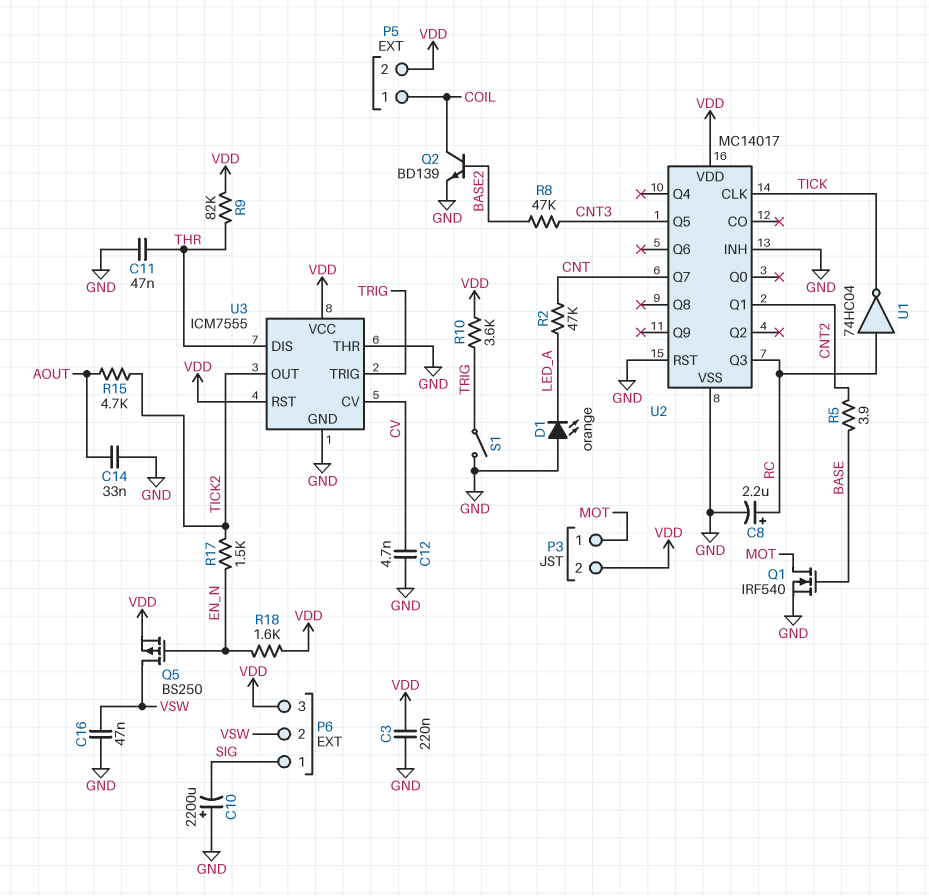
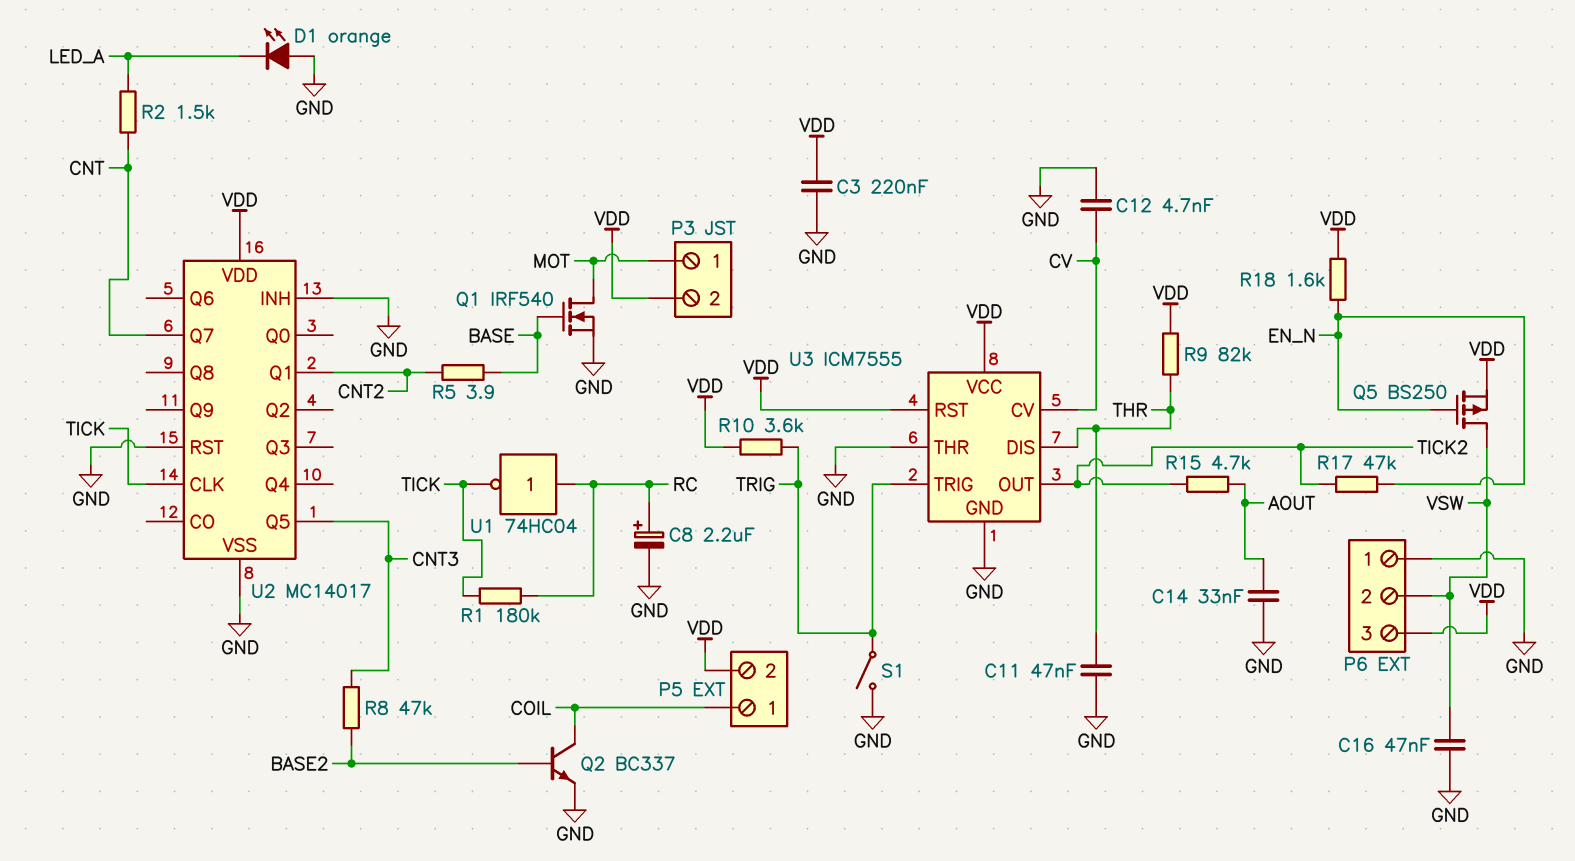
C10: 2200uF (plus GND, minus SIG) -> none
P6 pin 1: SIG -> GND
Q2: NPN BD139 (B BASE2, C COIL, E GND) -> NPN BC337 (B BASE2, C COIL, E GND)
R1: none -> 180k (RC, TICK)
R2: 47k (CNT, LED_A) -> 1.5k (CNT, LED_A)
R17: 1.5k (EN_N, TICK2) -> 47k (EN_N, TICK2)
U2 pin Q3: RC -> none

